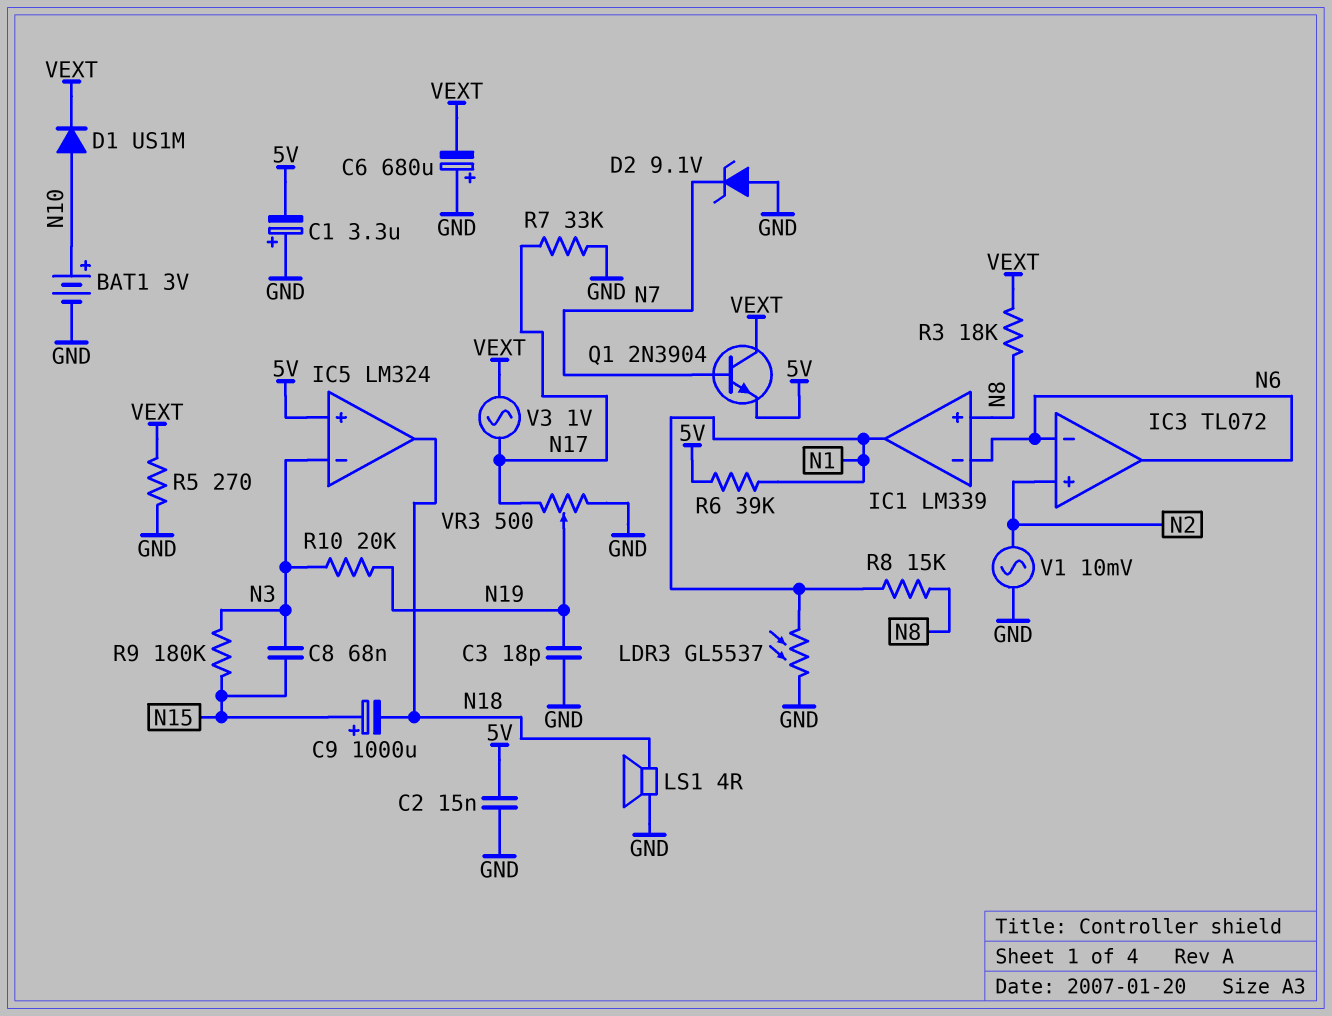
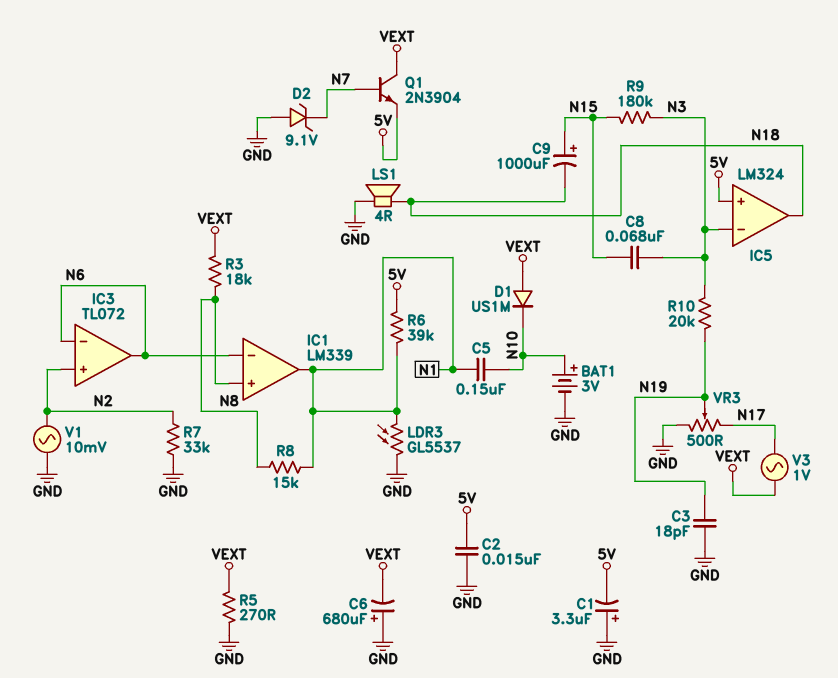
C5: none -> 150nF (N1, N10)
D1: diode US1M (A N10, K VEXT) -> diode US1M (A VEXT, K N10)
R7: 33k (GND, N17) -> 33k (GND, N2)

